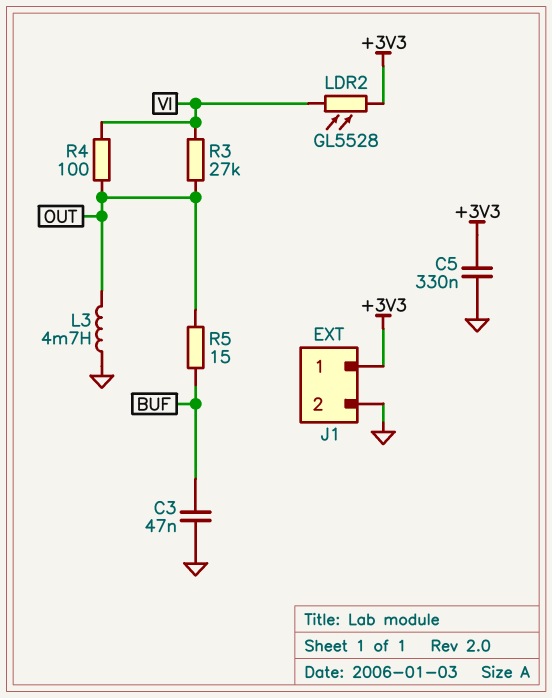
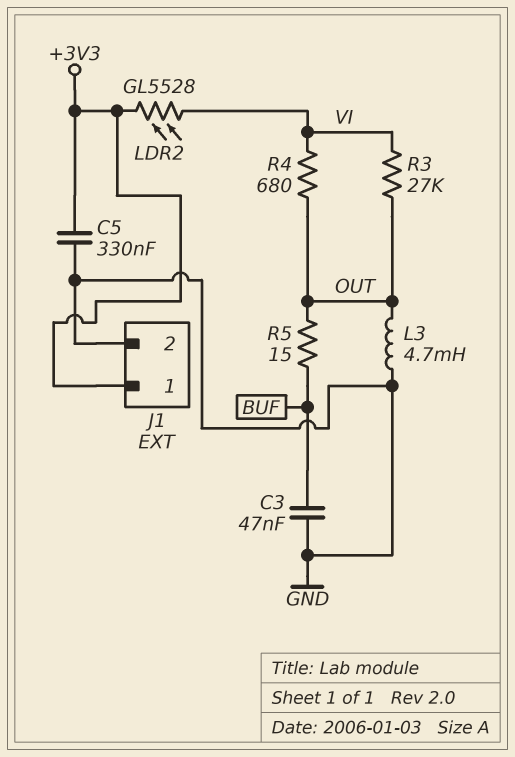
R4: 100 (OUT, VI) -> 680 (OUT, VI)

